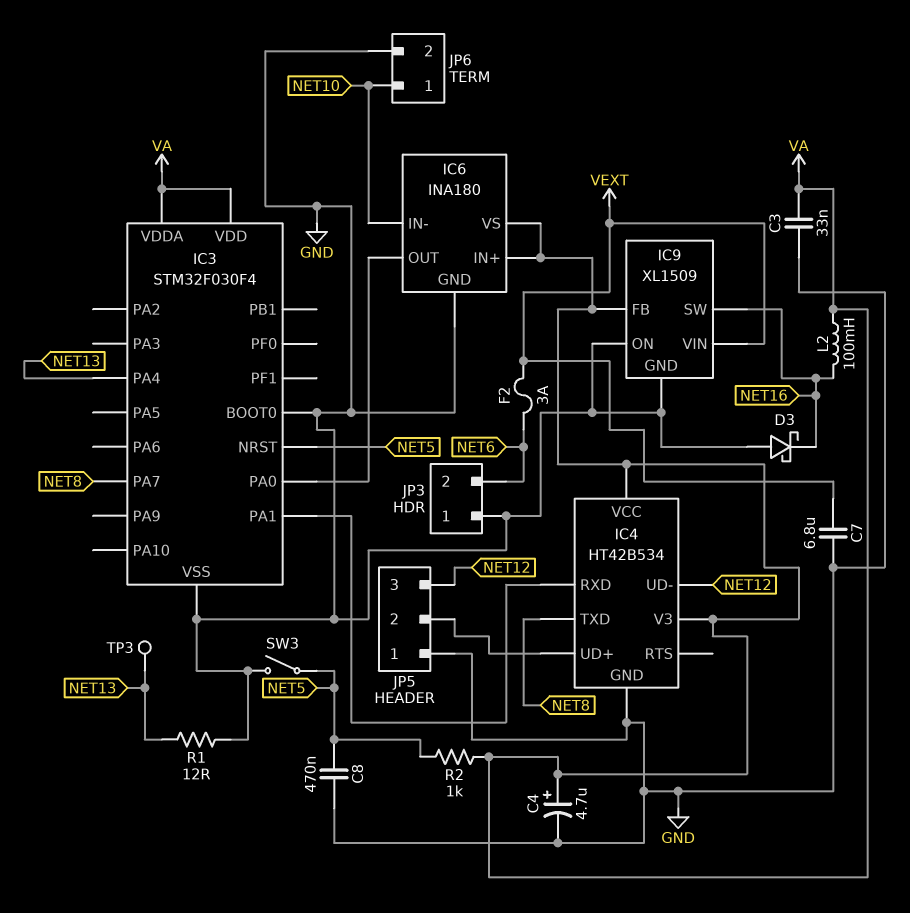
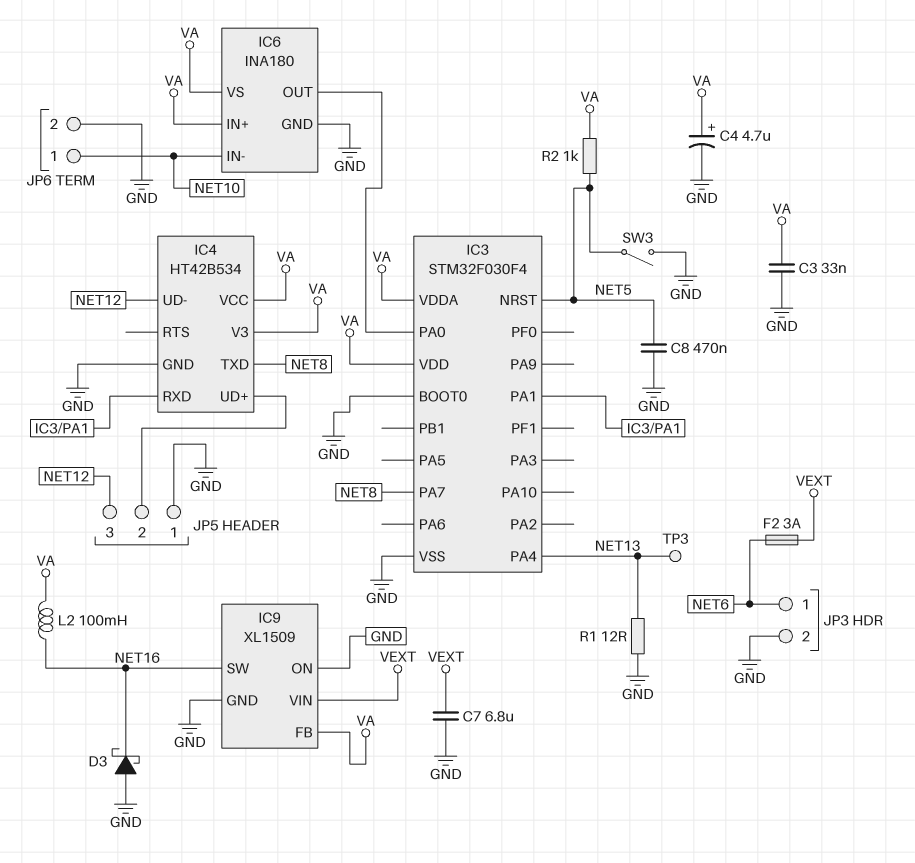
JP3 pin 1: GND -> NET6
JP3 pin 2: NET6 -> GND

